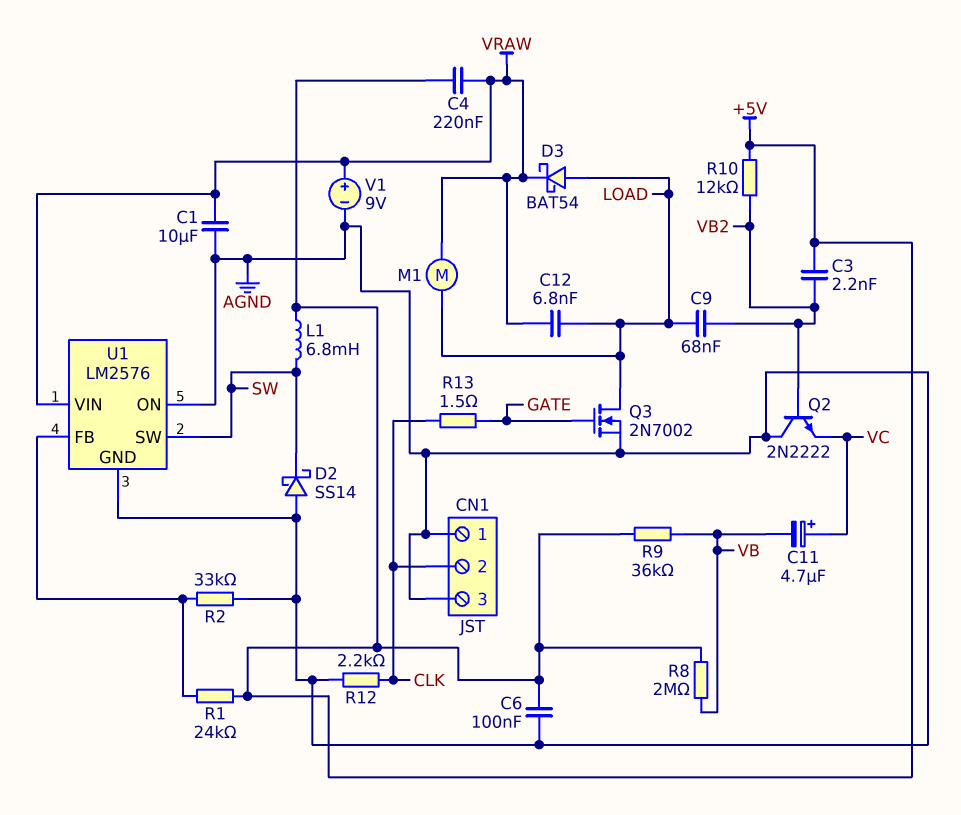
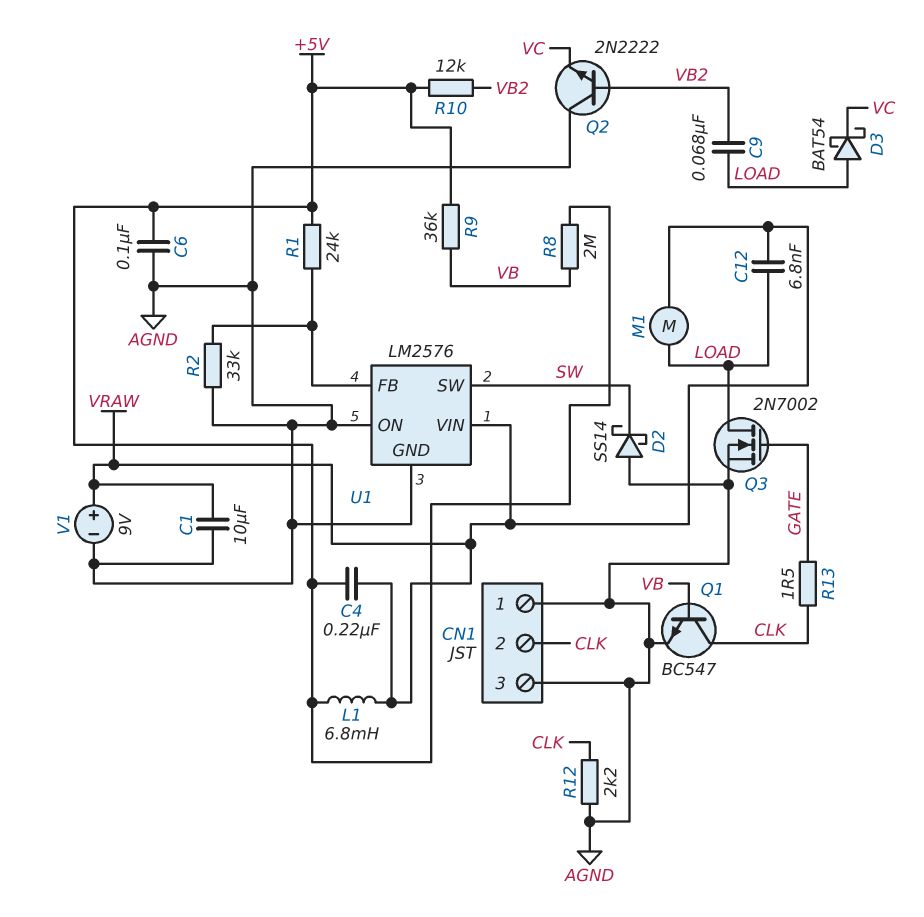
C3: 2.2nF (+5V, VB2) -> none
C11: 4.7uF (plus VC, minus VB) -> none
D3: schottky BAT54 (A LOAD, K VRAW) -> schottky BAT54 (A LOAD, K VC)
L1: 6.8mH (+5V, SW) -> 6.8mH (+5V, VRAW)
Q1: none -> NPN BC547 (B VB, C CLK, E AGND)

